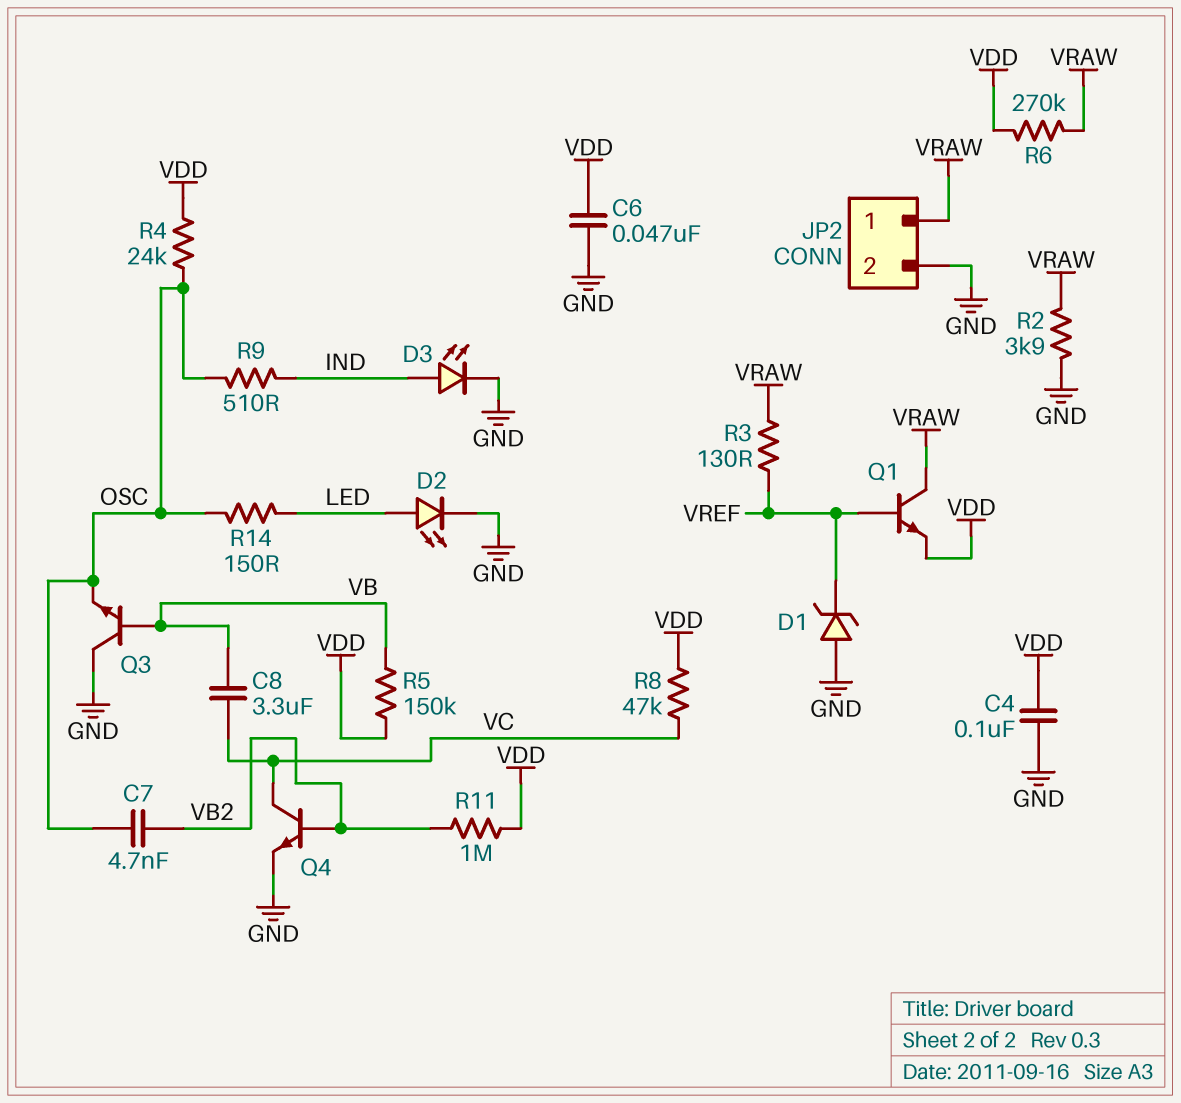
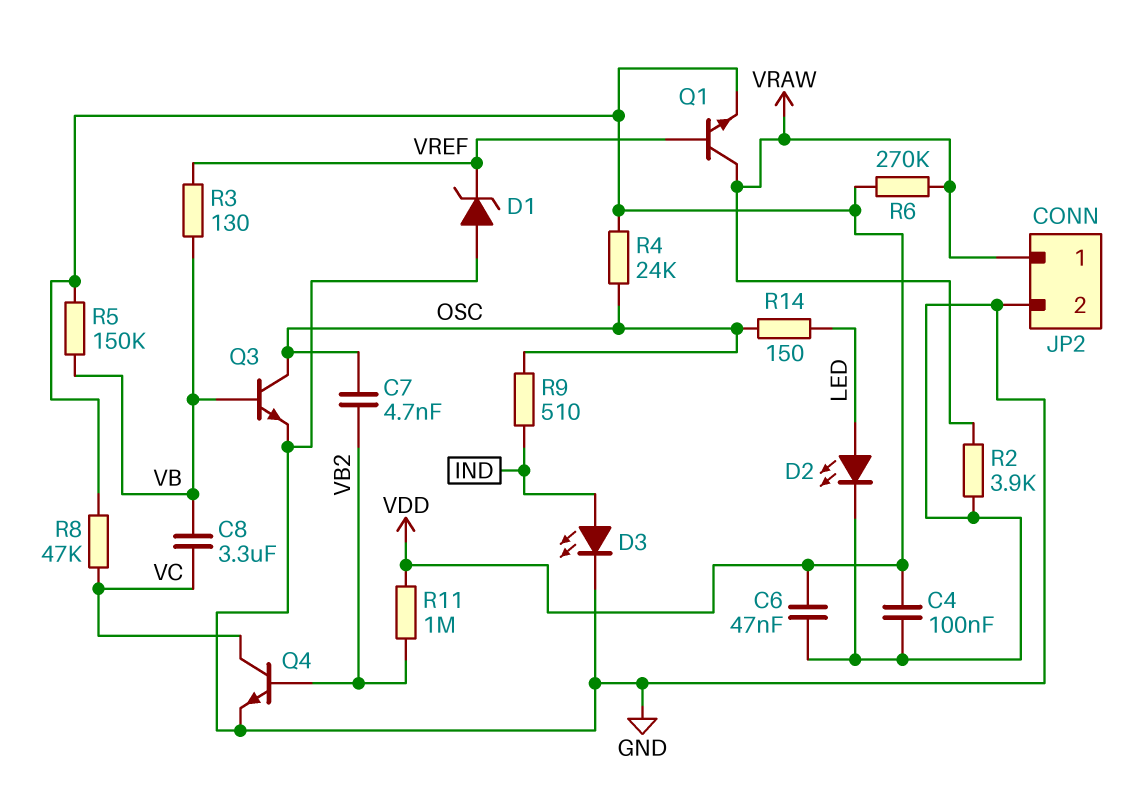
Q3: NPN (B VB, C GND, E OSC) -> NPN (B VB, C OSC, E GND)
R3: 130 (VRAW, VREF) -> 130 (VB, VREF)

